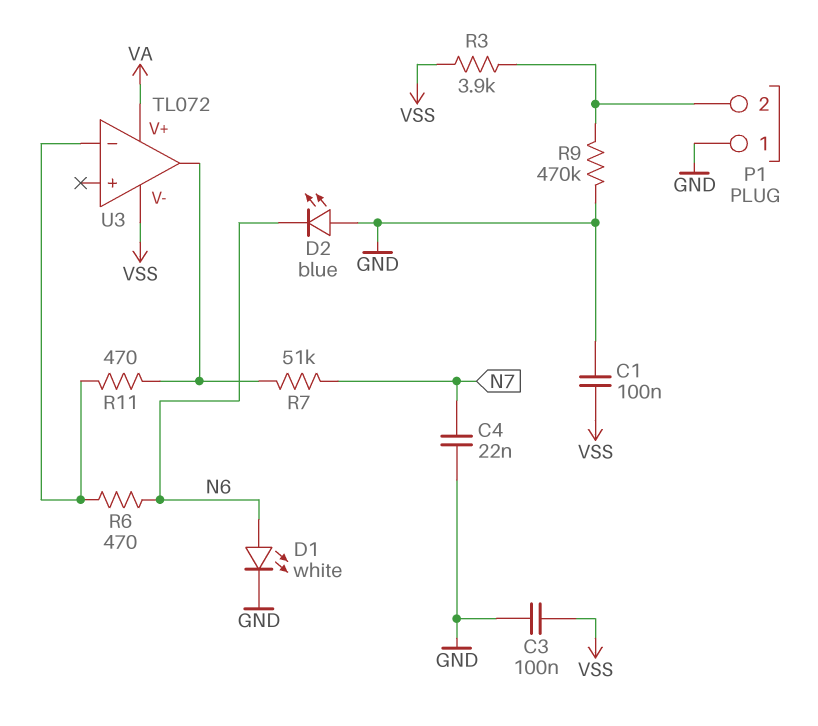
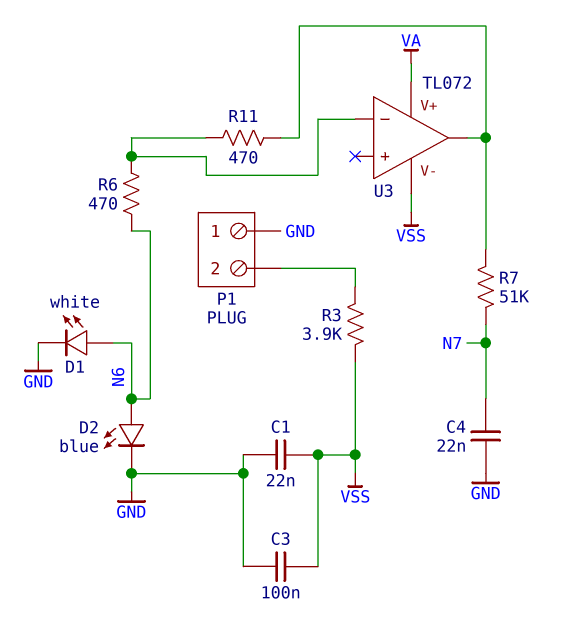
C1: 100nF (GND, VSS) -> 22nF (GND, VSS)
D2: LED blue (A GND, K N6) -> LED blue (A N6, K GND)
R9: 470k (GND, P1/2) -> none

